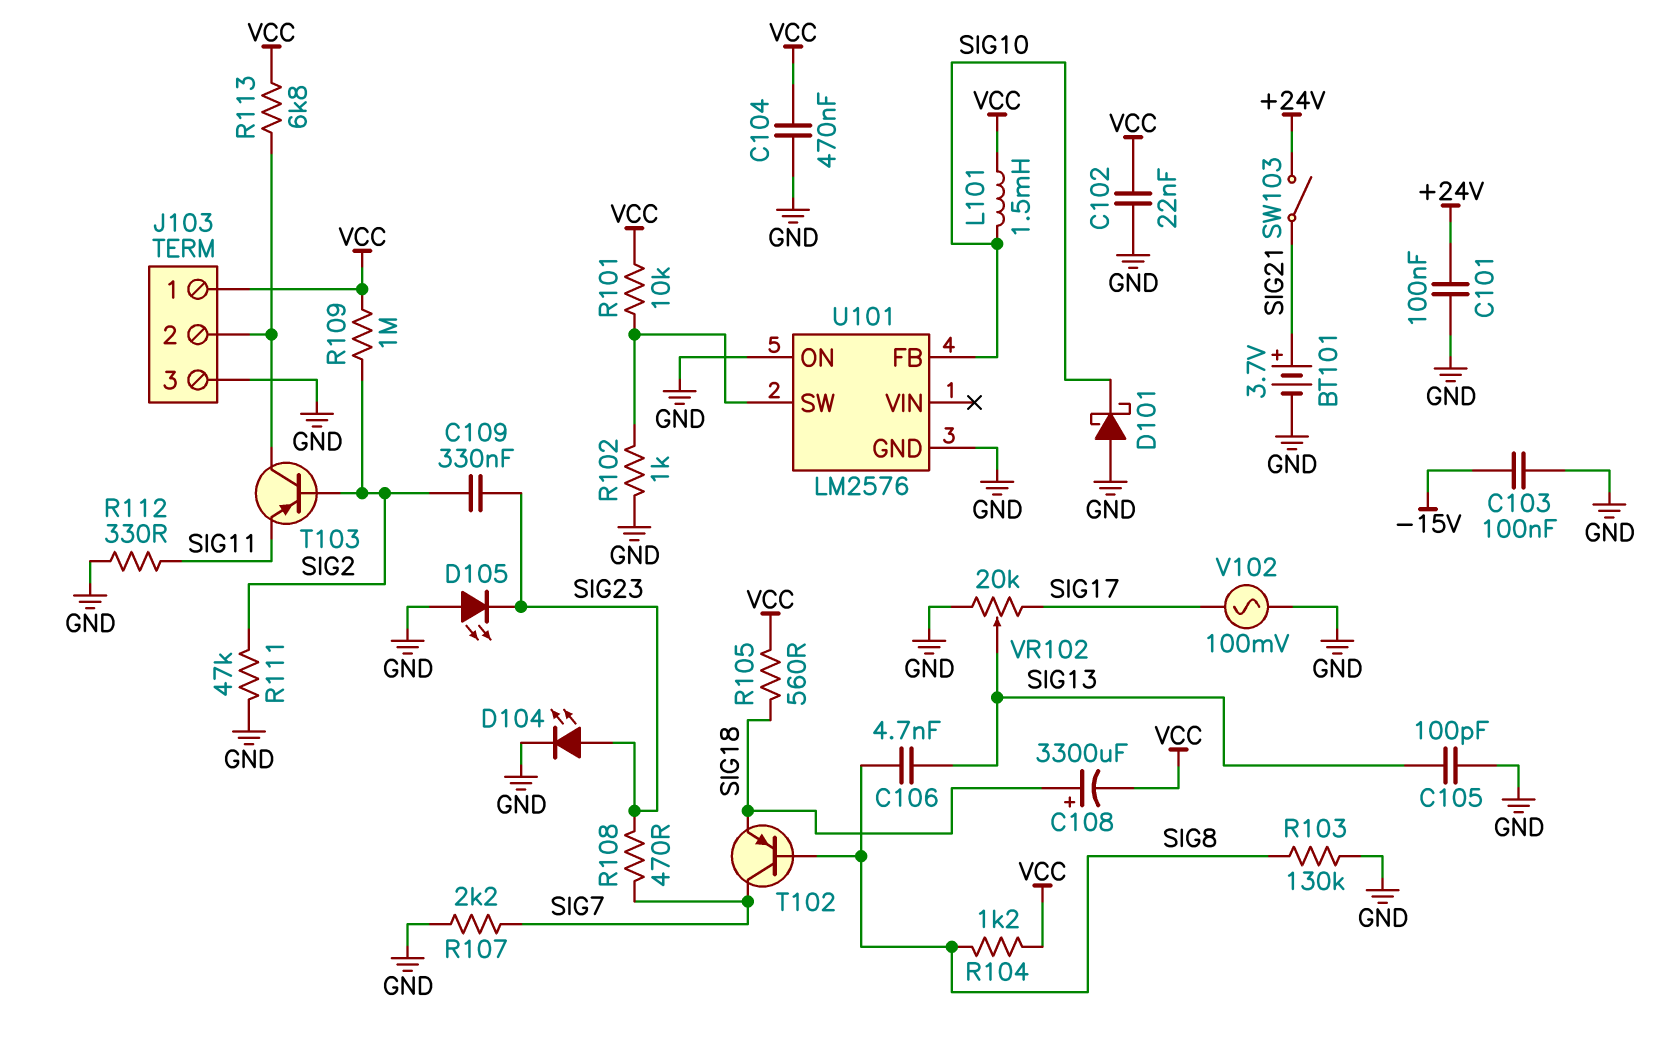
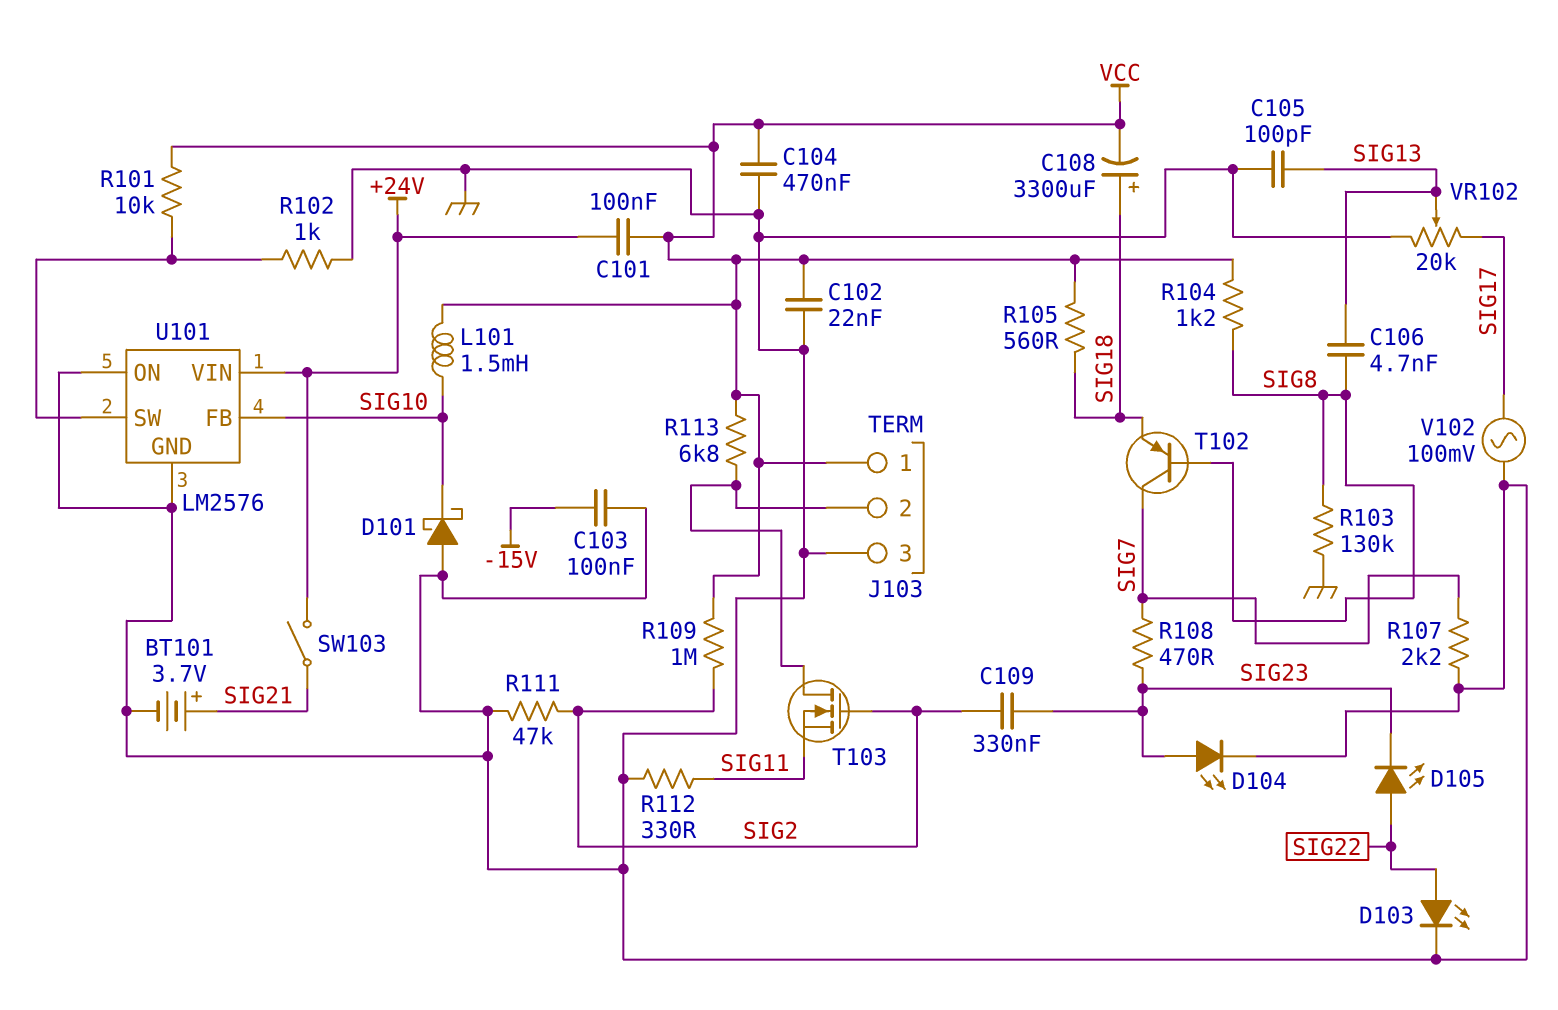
C101: 100nF (+24V, GND) -> 100nF (+24V, VCC)
D103: none -> LED (A SIG22, K GND)
D105: LED (A GND, K SIG23) -> LED (A SIG22, K SIG23)
T103: PNP (B SIG2, C J103/2, E SIG11) -> NMOS (G SIG2, D J103/2, S SIG11)
U101 pin VIN: none -> +24V

